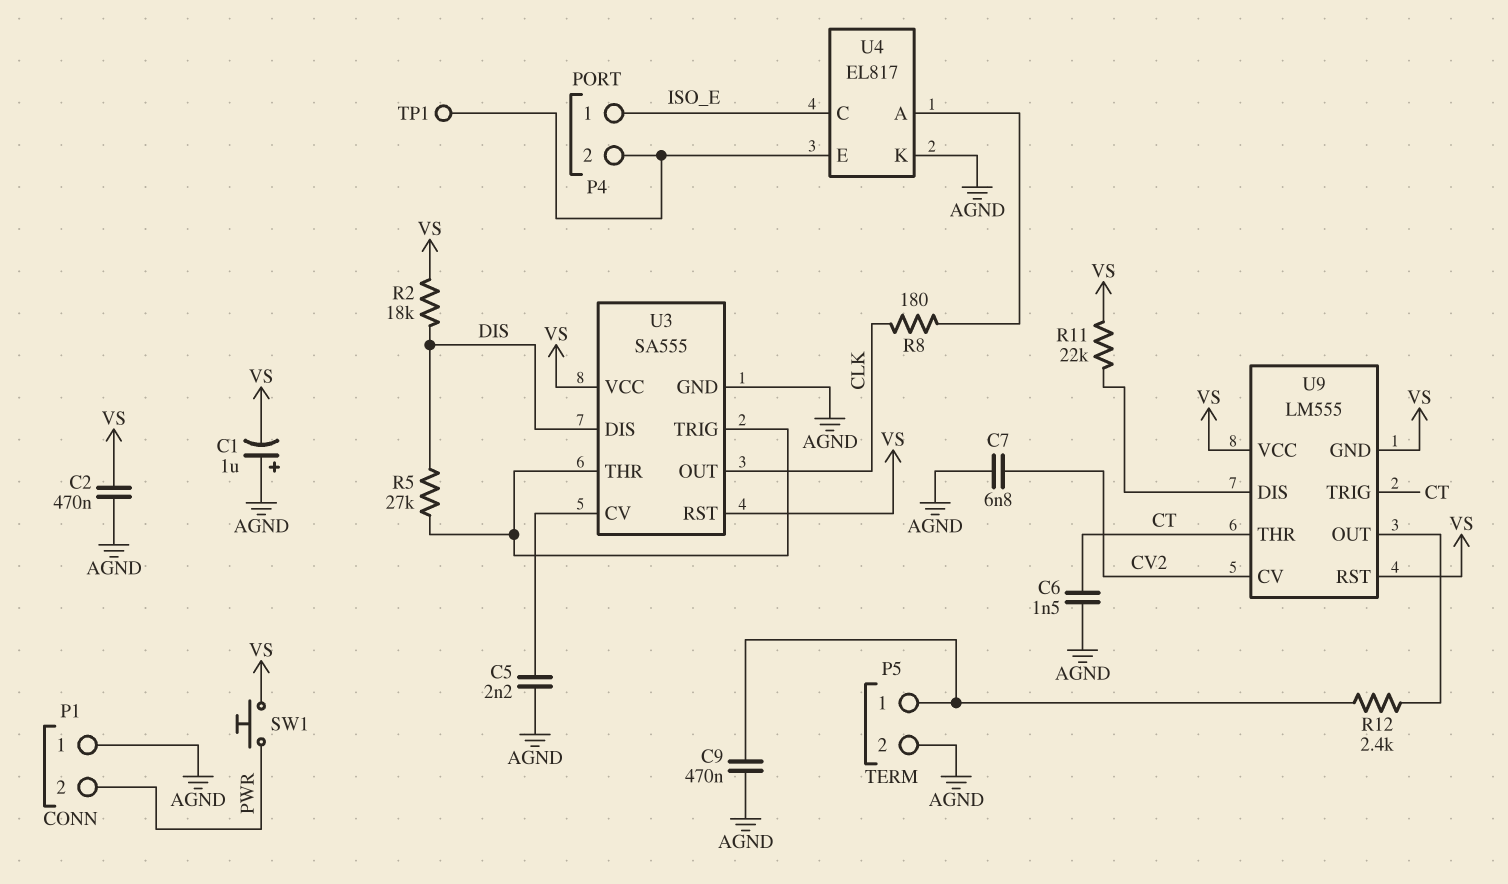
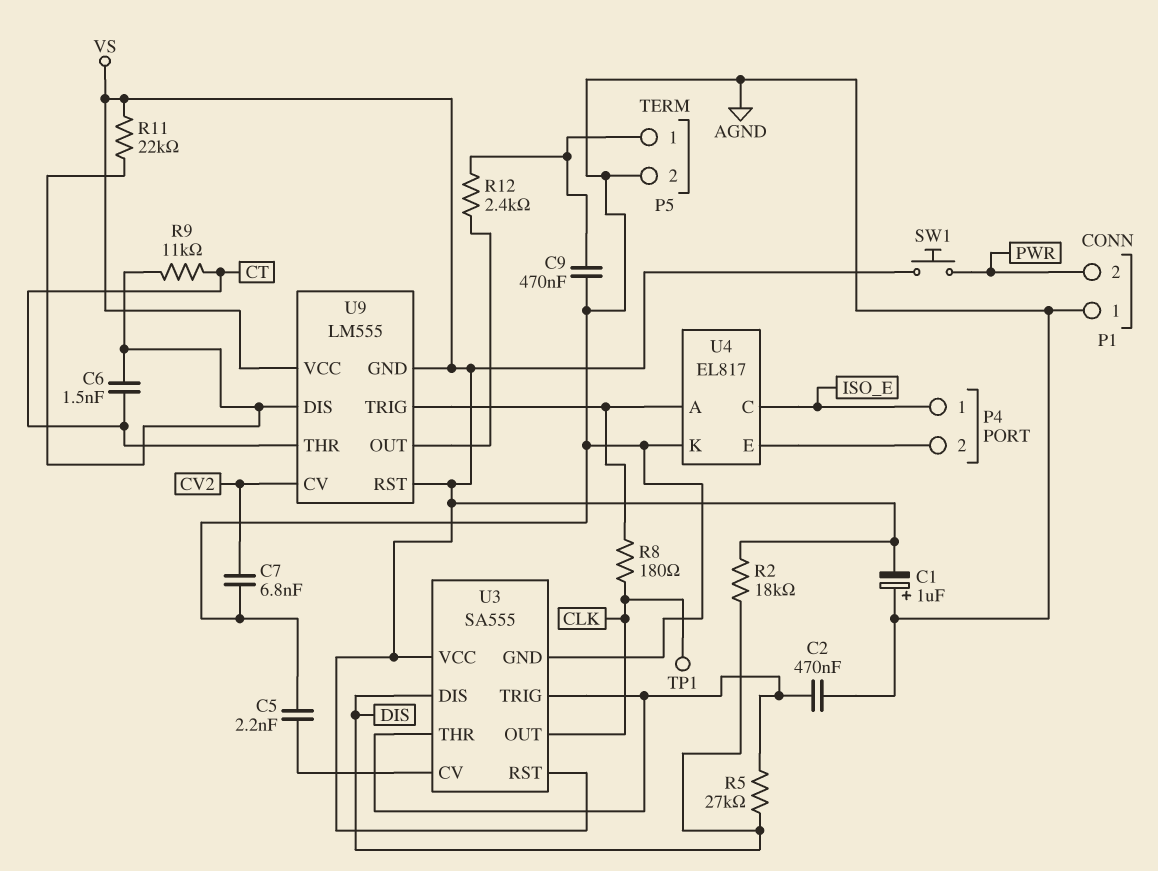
C2: 470nF (AGND, VS) -> 470nF (AGND, U3/THR)
C6: 1.5nF (AGND, CT) -> 1.5nF (CT, U9/DIS)
R9: none -> 11k (CT, U9/DIS)
TP1: test point (P4/2) -> test point (CLK)
U9 pin TRIG: CT -> U4/A

